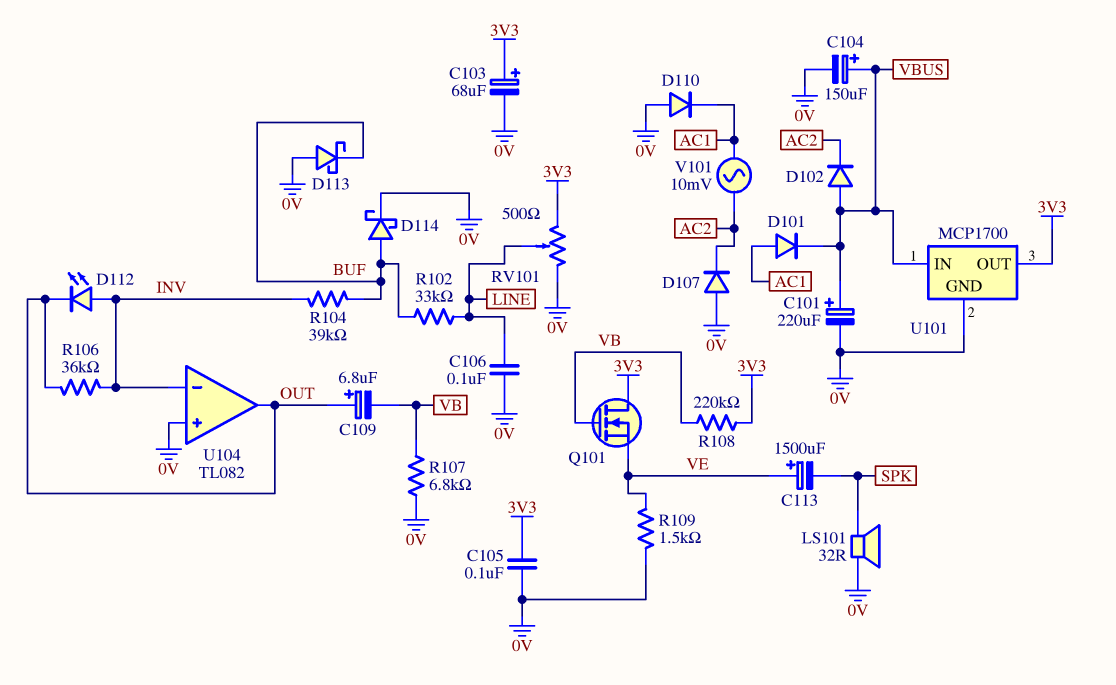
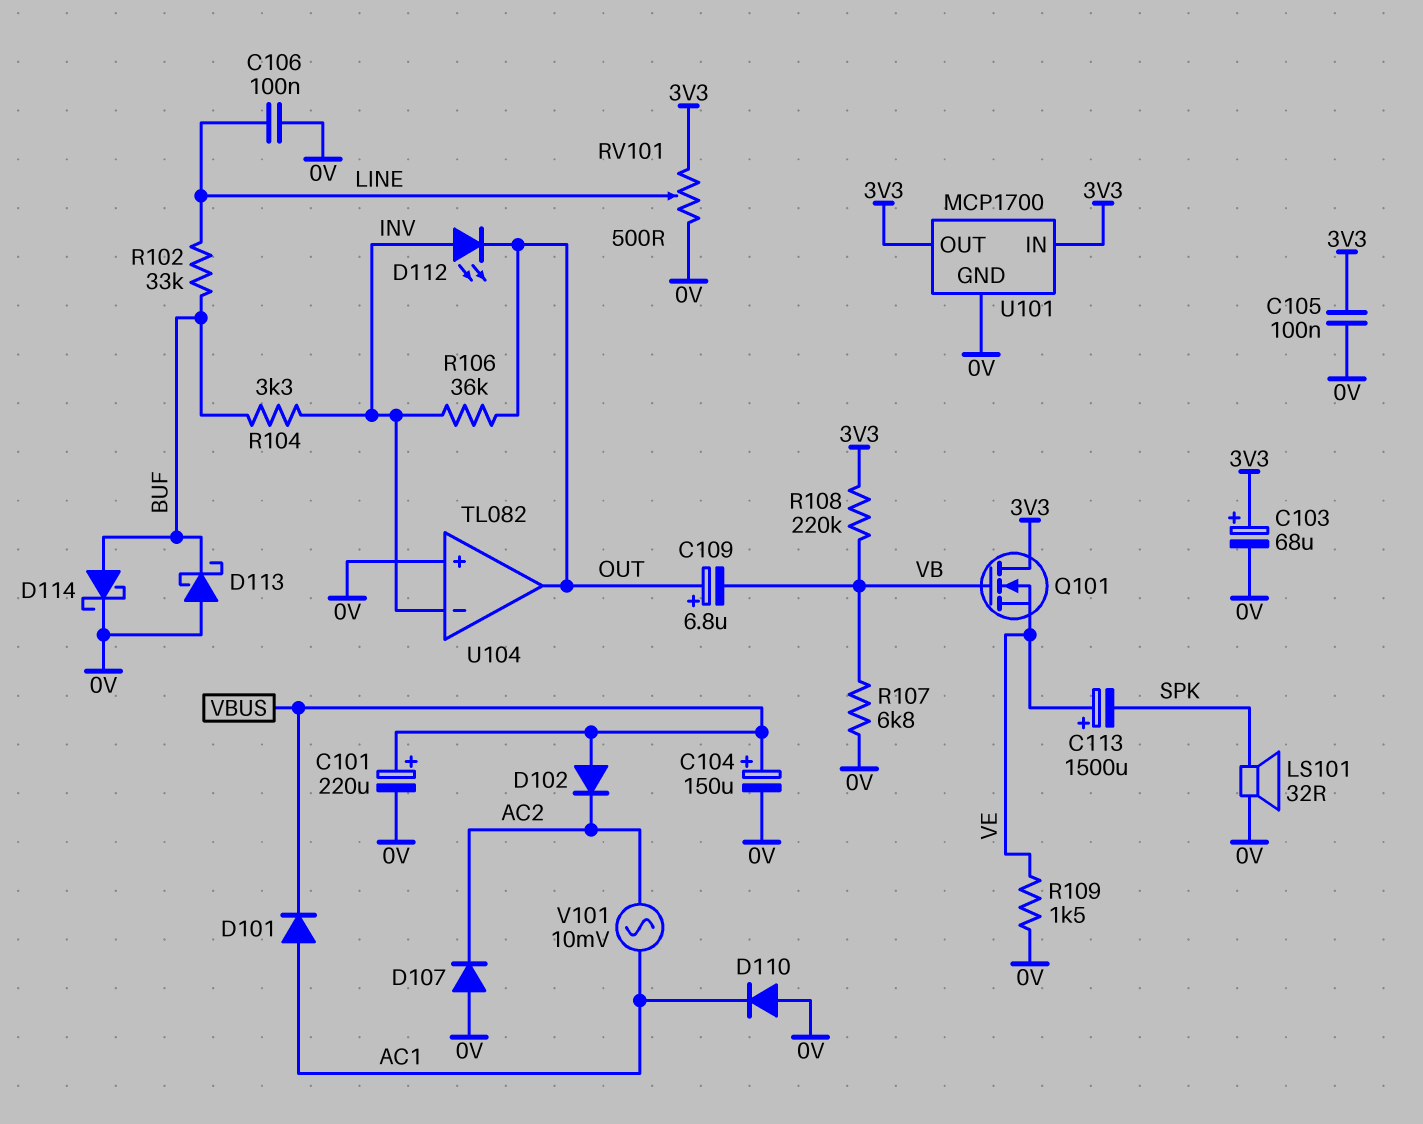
R104: 39k (BUF, INV) -> 3.3k (BUF, INV)
U101 pin IN: VBUS -> 3V3

